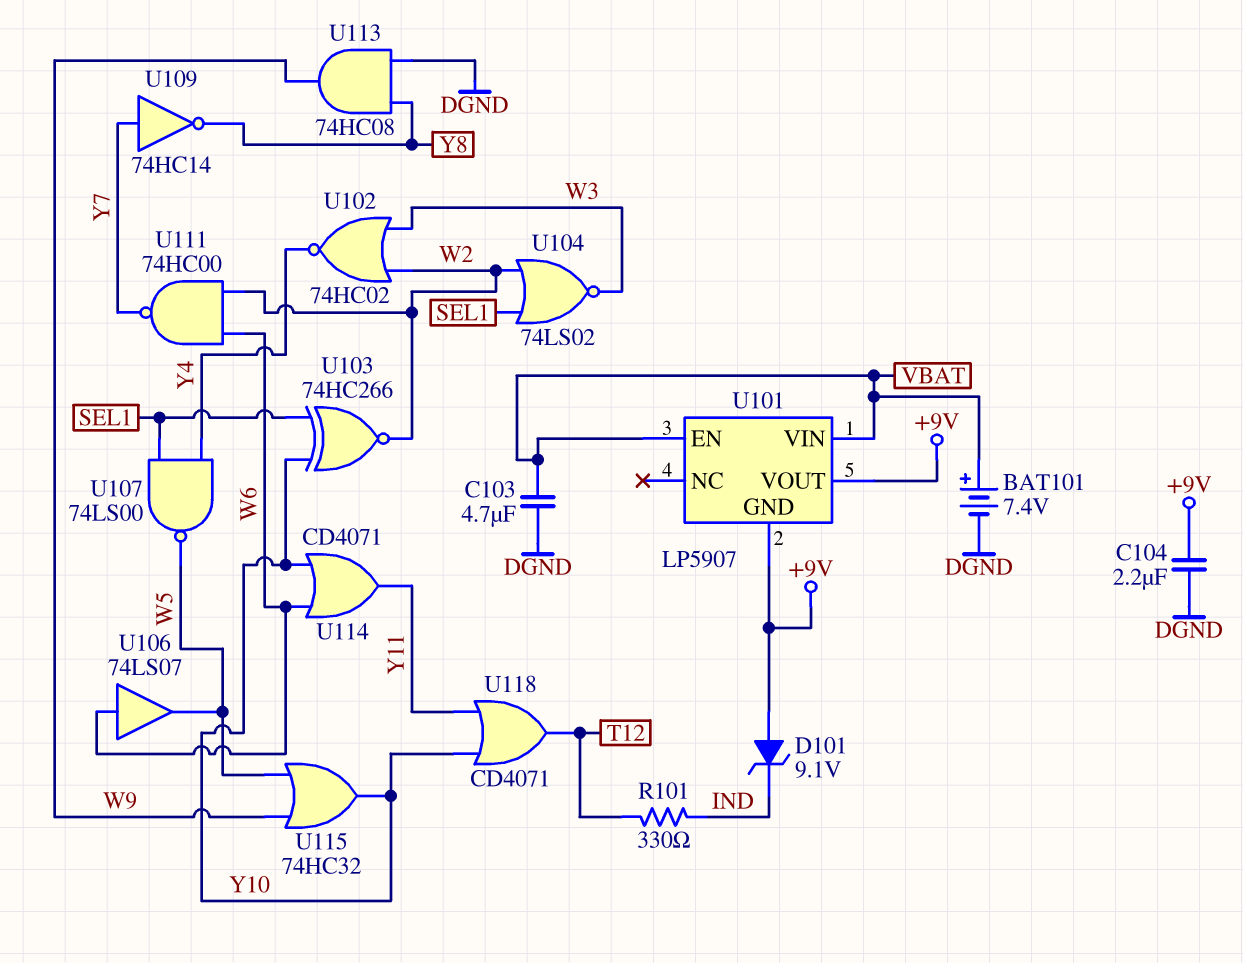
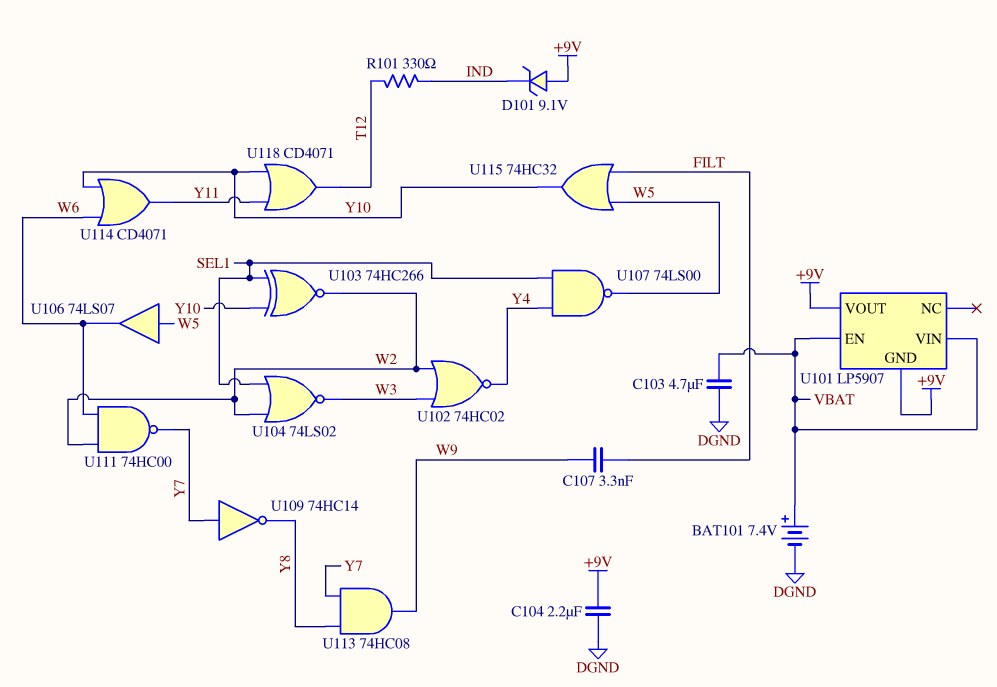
C107: none -> 3.3nF (FILT, W9)
U106: buffer 74LS07 (in W6, out W5) -> buffer 74LS07 (in W5, out W6)
U113: AND 74HC08 (in DGND, in Y8, out W9) -> AND 74HC08 (in Y7, in Y8, out W9)
U115: OR 74HC32 (in W5, in W9, out Y10) -> OR 74HC32 (in FILT, in W5, out Y10)

